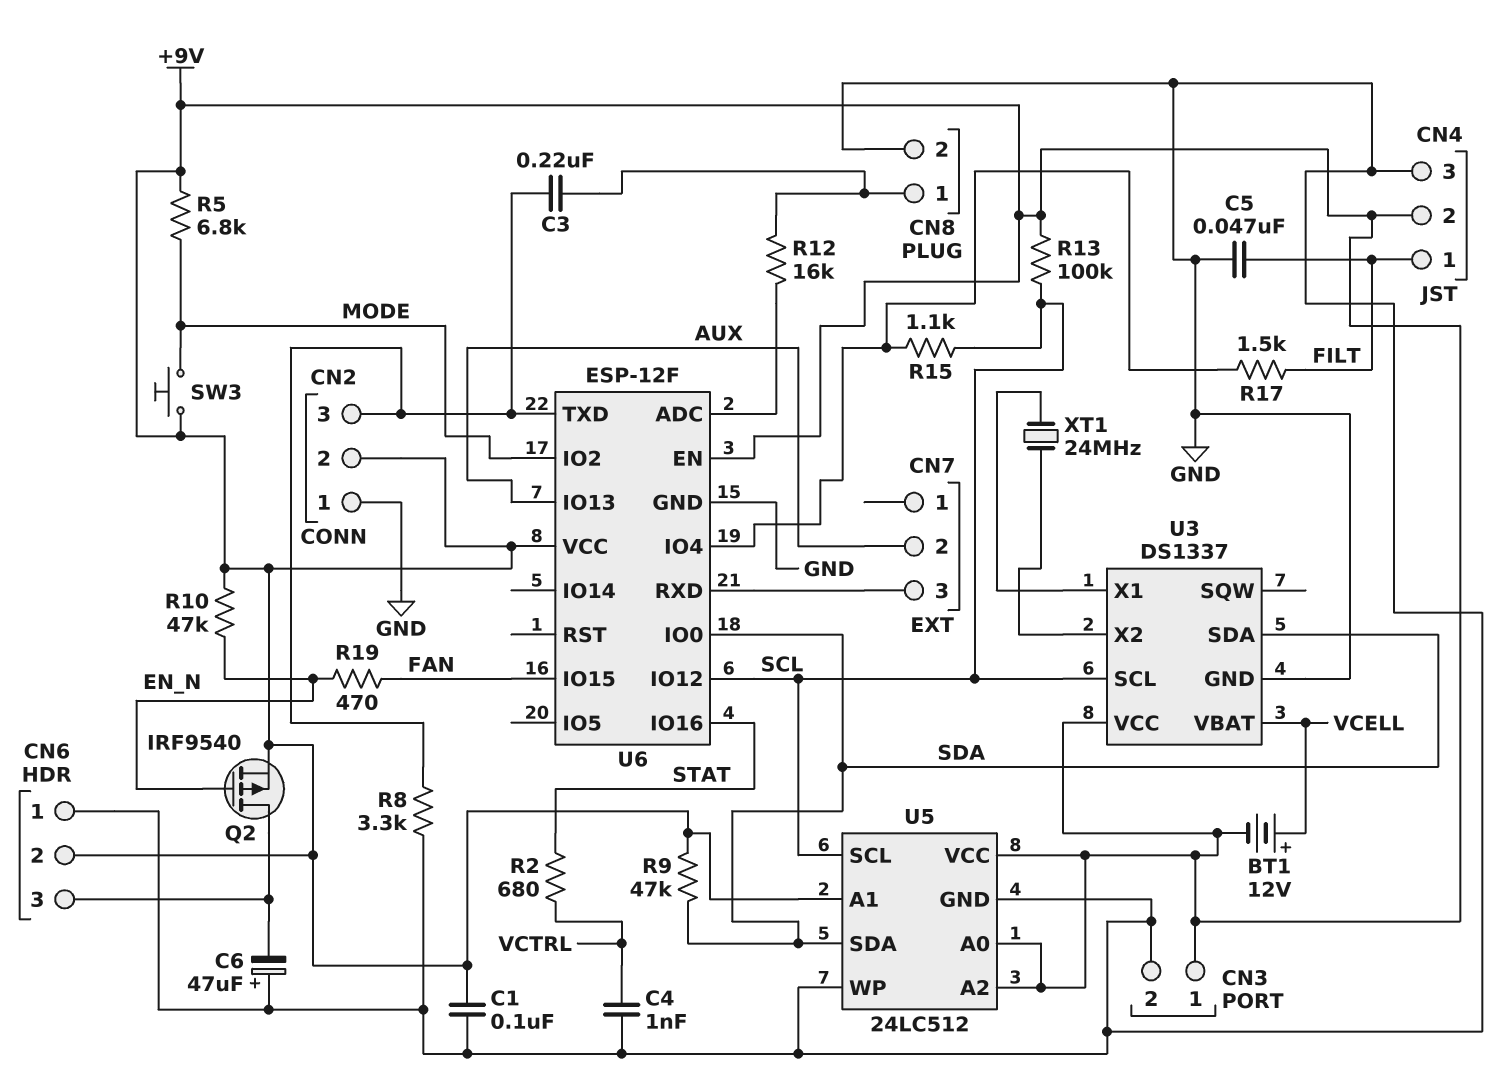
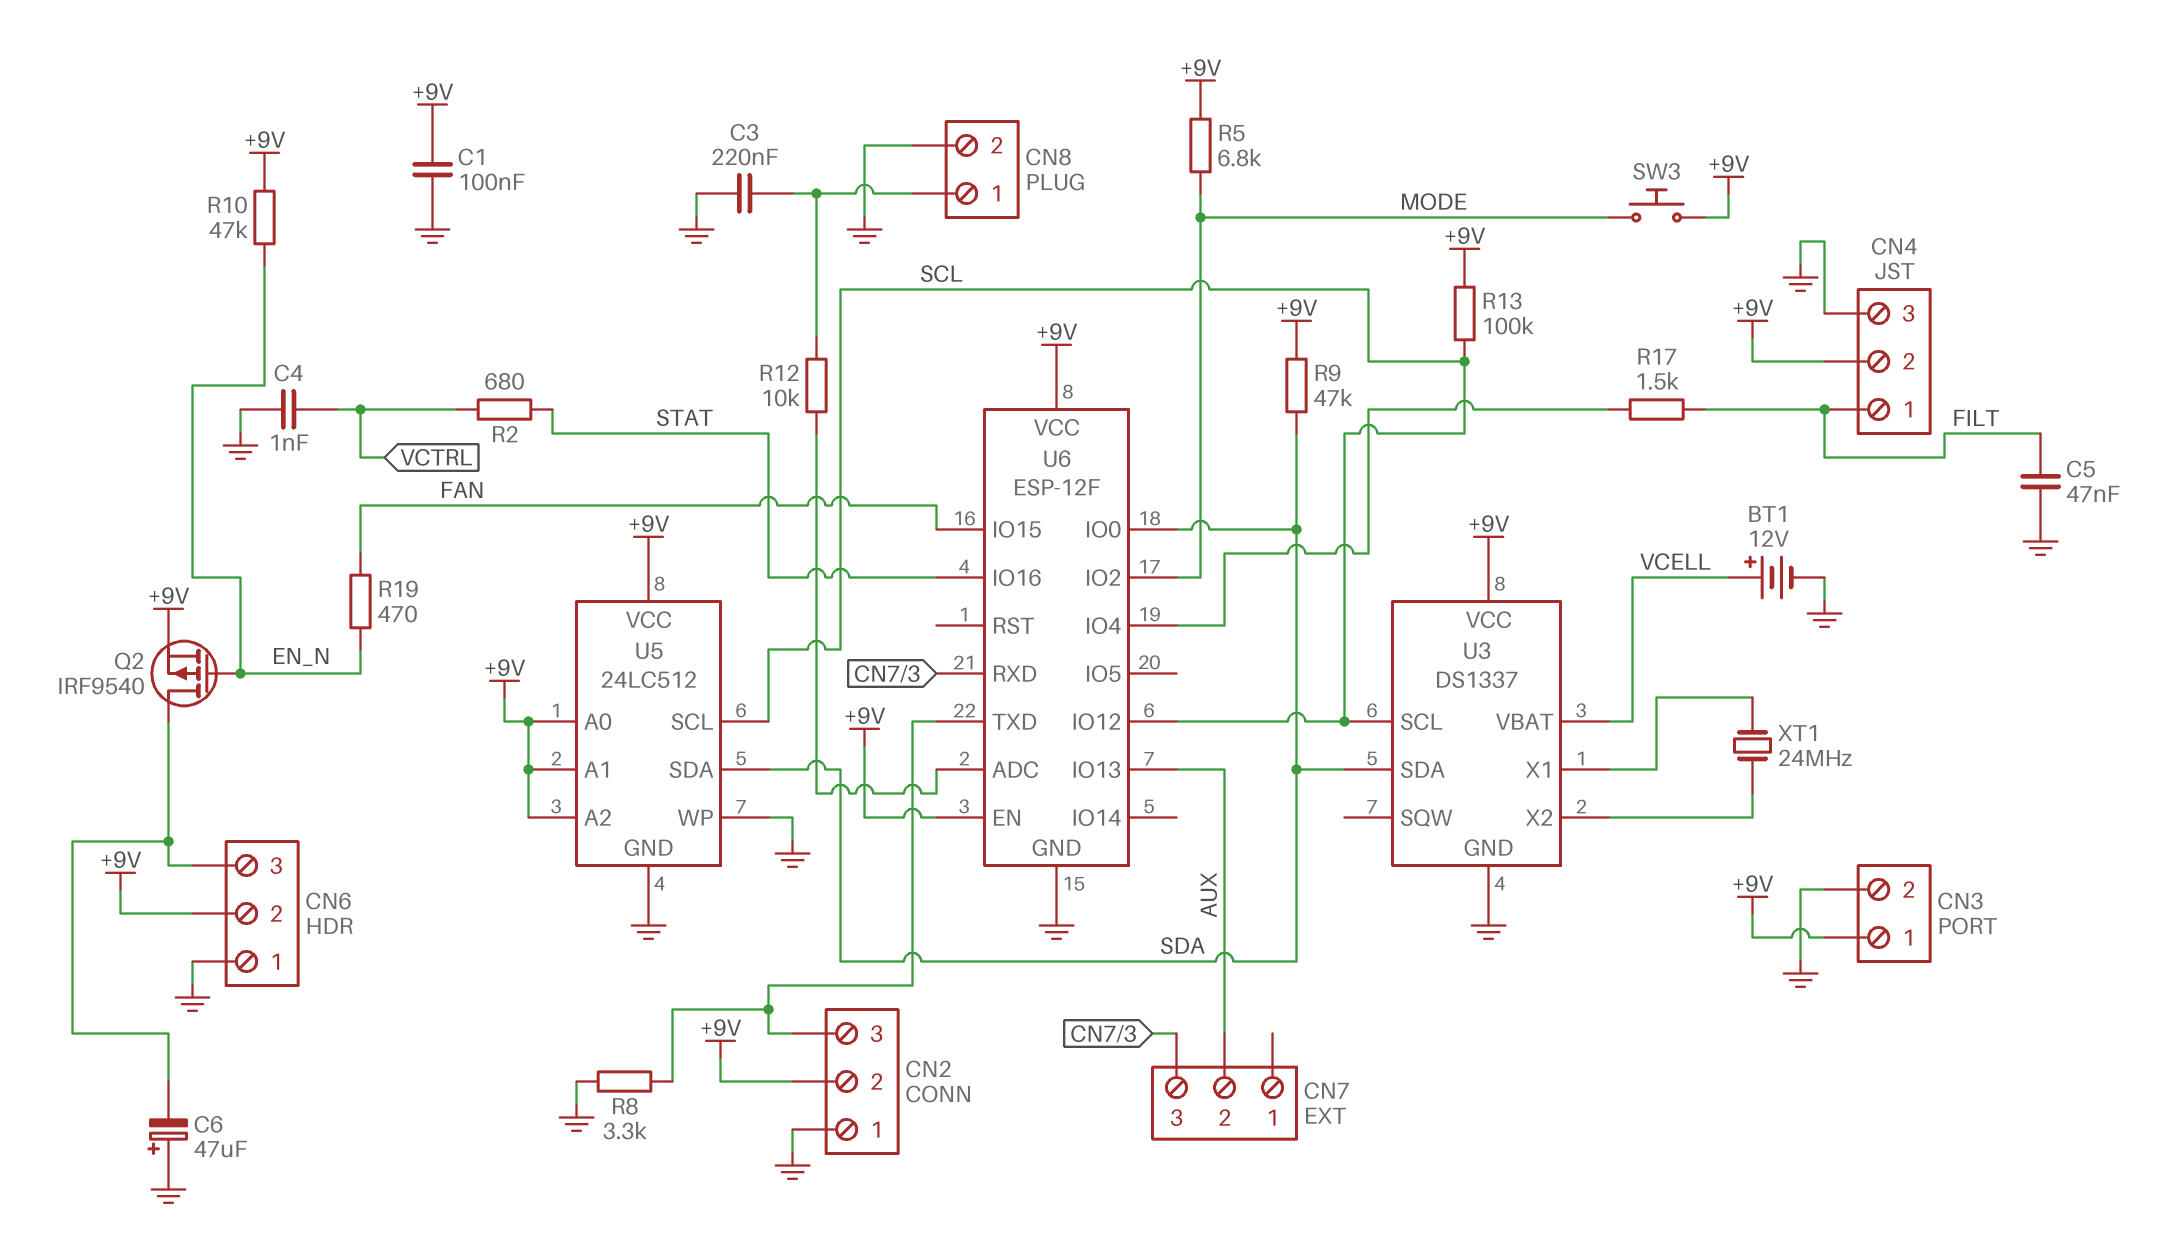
BT1: 12V (plus VCELL, minus +9V) -> 12V (plus VCELL, minus GND)
C3: 220nF (CN2/3, CN8/1) -> 220nF (CN8/1, GND)
R12: 16k (CN8/1, U6/ADC) -> 10k (CN8/1, U6/ADC)
R15: 1.1k (SCL, U6/IO4) -> none

